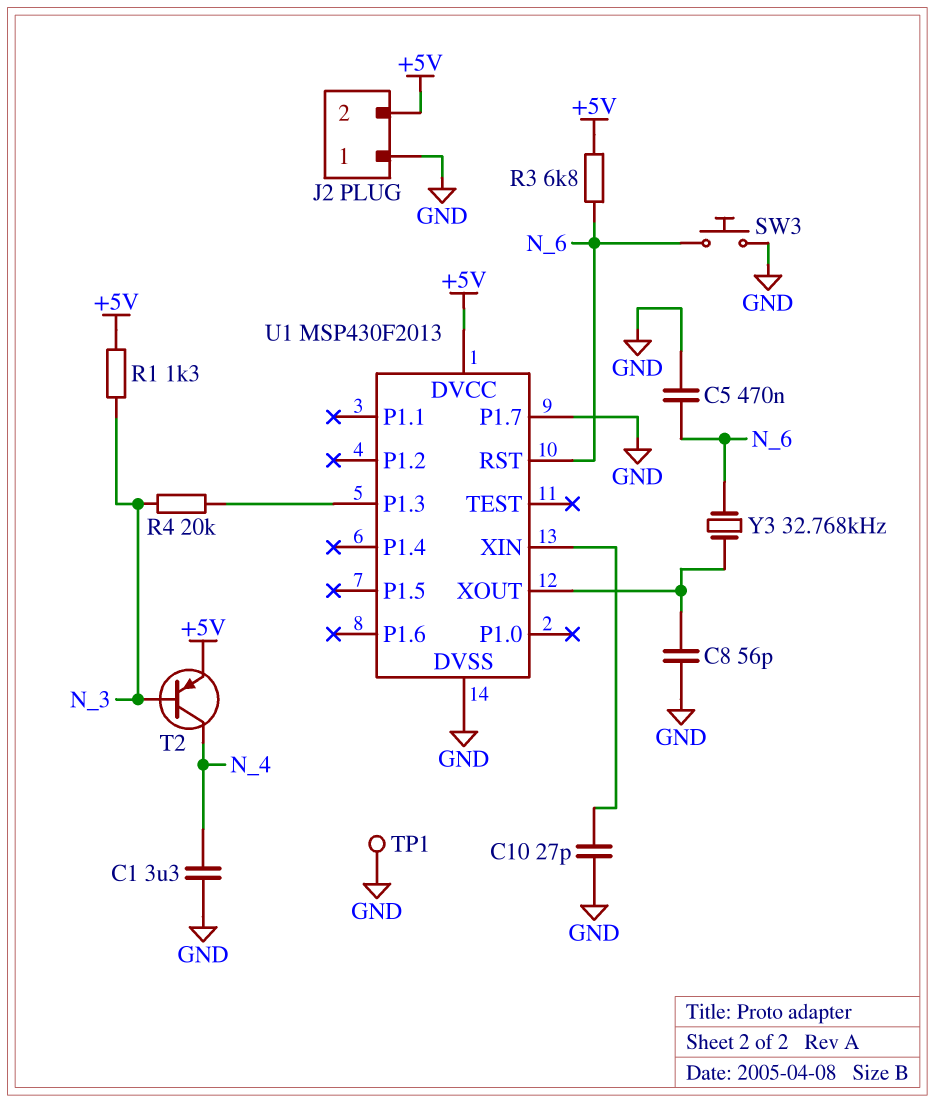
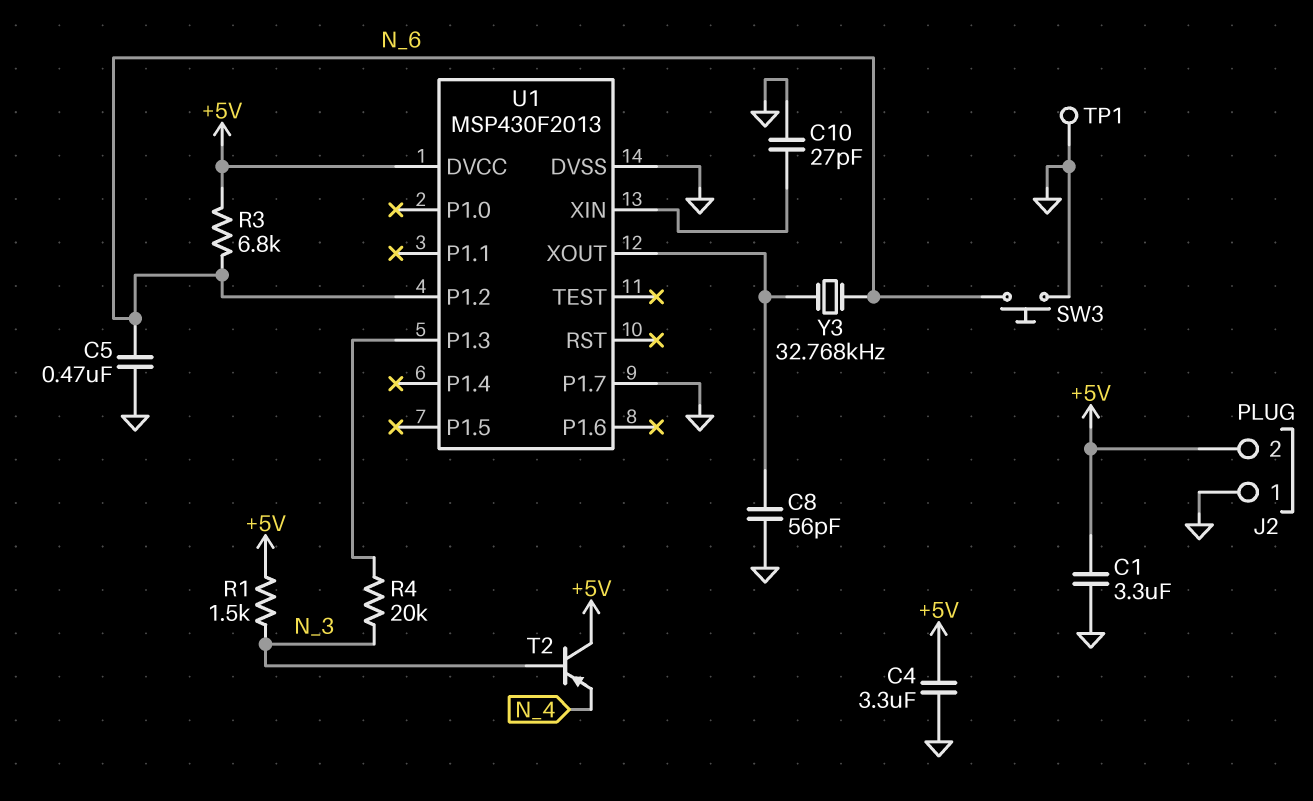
C1: 3.3uF (GND, N_4) -> 3.3uF (+5V, GND)
C4: none -> 3.3uF (+5V, GND)
R1: 1.3k (+5V, N_3) -> 1.5k (+5V, N_3)
T2: PNP (B N_3, C N_4, E +5V) -> PNP (B N_3, C +5V, E N_4)
U1 pin P1.2: none -> N_6
U1 pin RST: N_6 -> none

